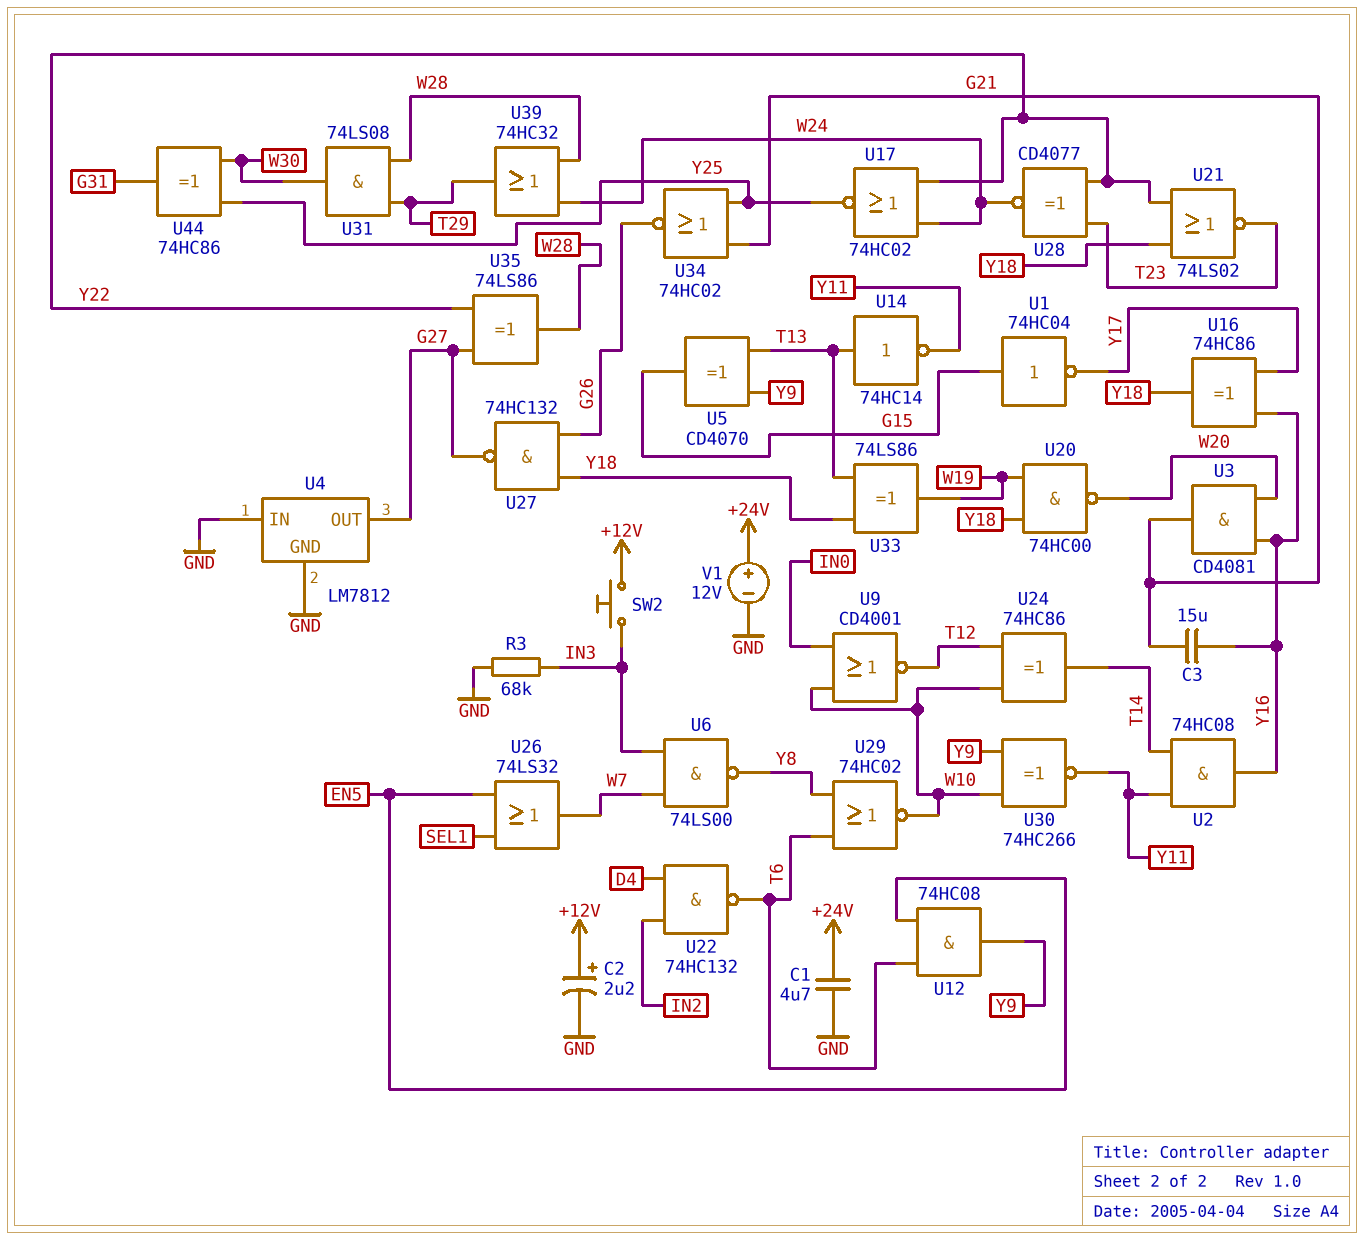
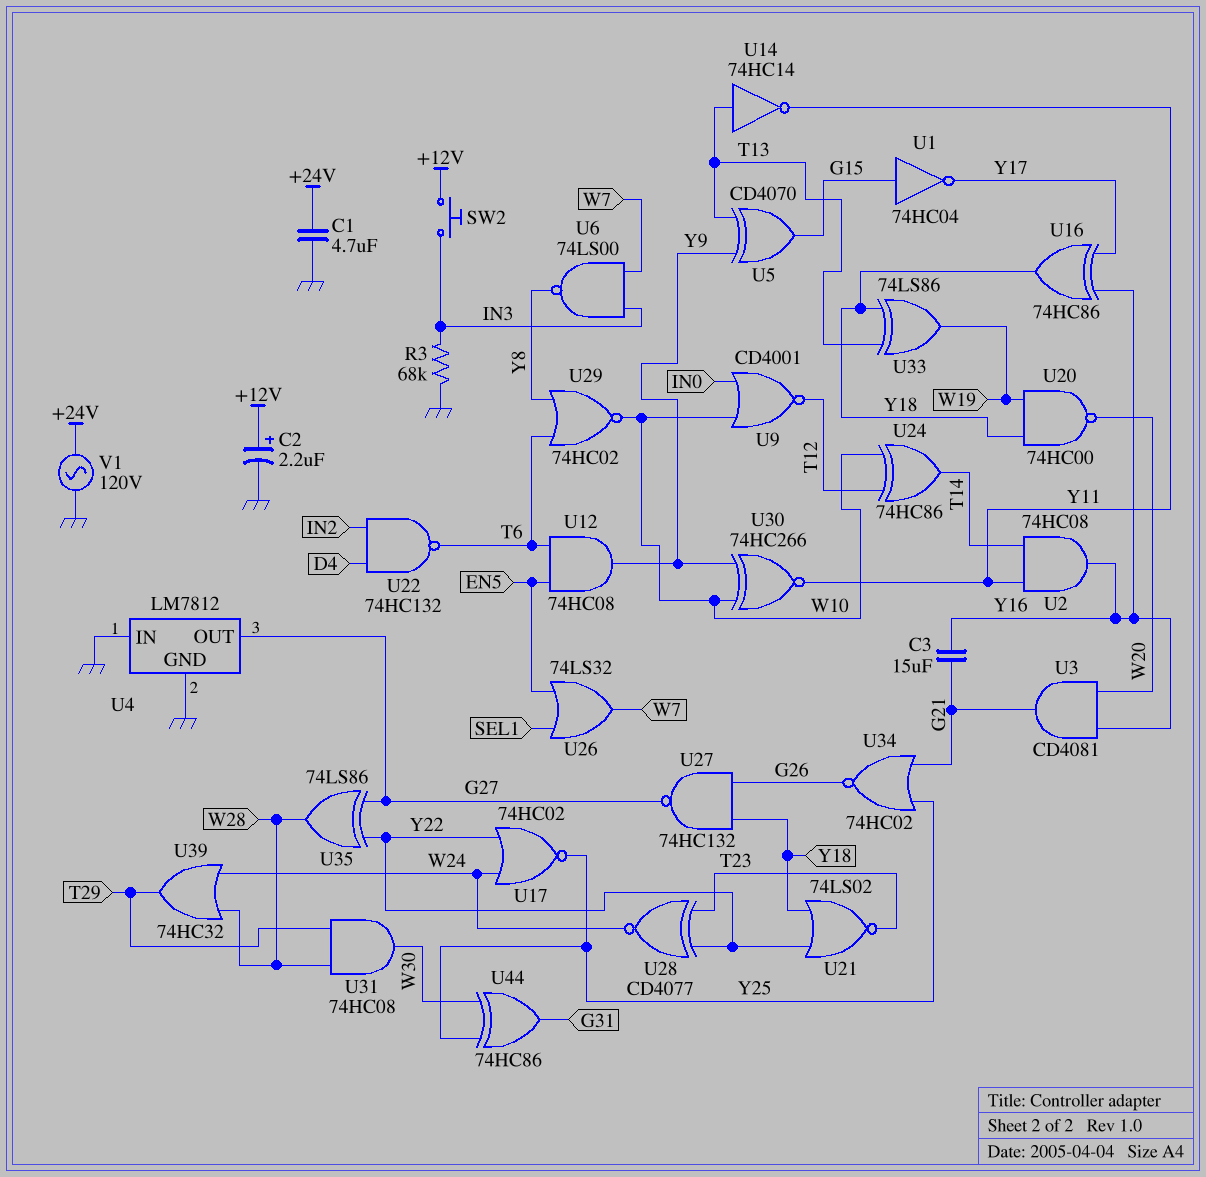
U31: AND 74LS08 (in T29, in W28, out W30) -> AND 74HC08 (in T29, in W28, out W30)
V1: 12V (plus +24V, minus GND) -> AC 120V (+24V, GND)

